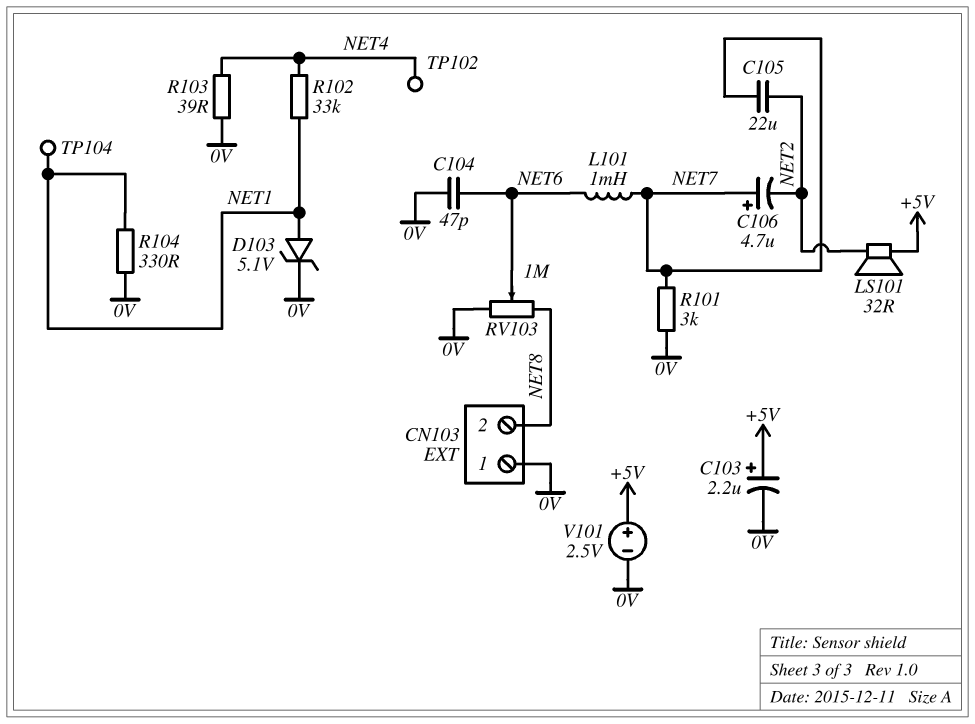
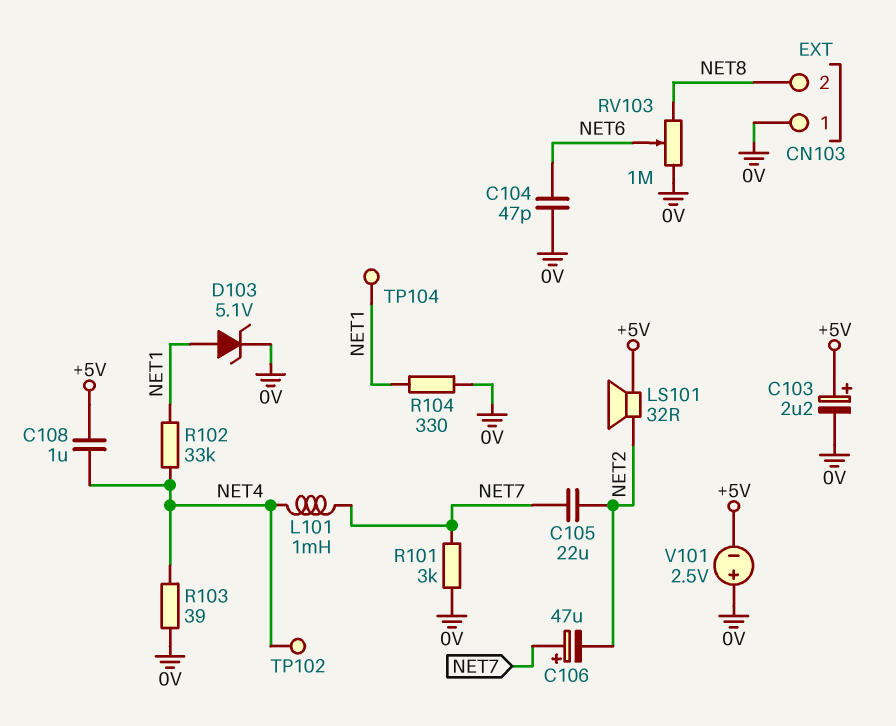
C106: 4.7uF (plus NET7, minus NET2) -> 47uF (plus NET7, minus NET2)
C108: none -> 1uF (+5V, NET4)
L101: 1mH (NET6, NET7) -> 1mH (NET4, NET7)
V101: 2.5V (plus +5V, minus 0V) -> 2.5V (plus 0V, minus +5V)

